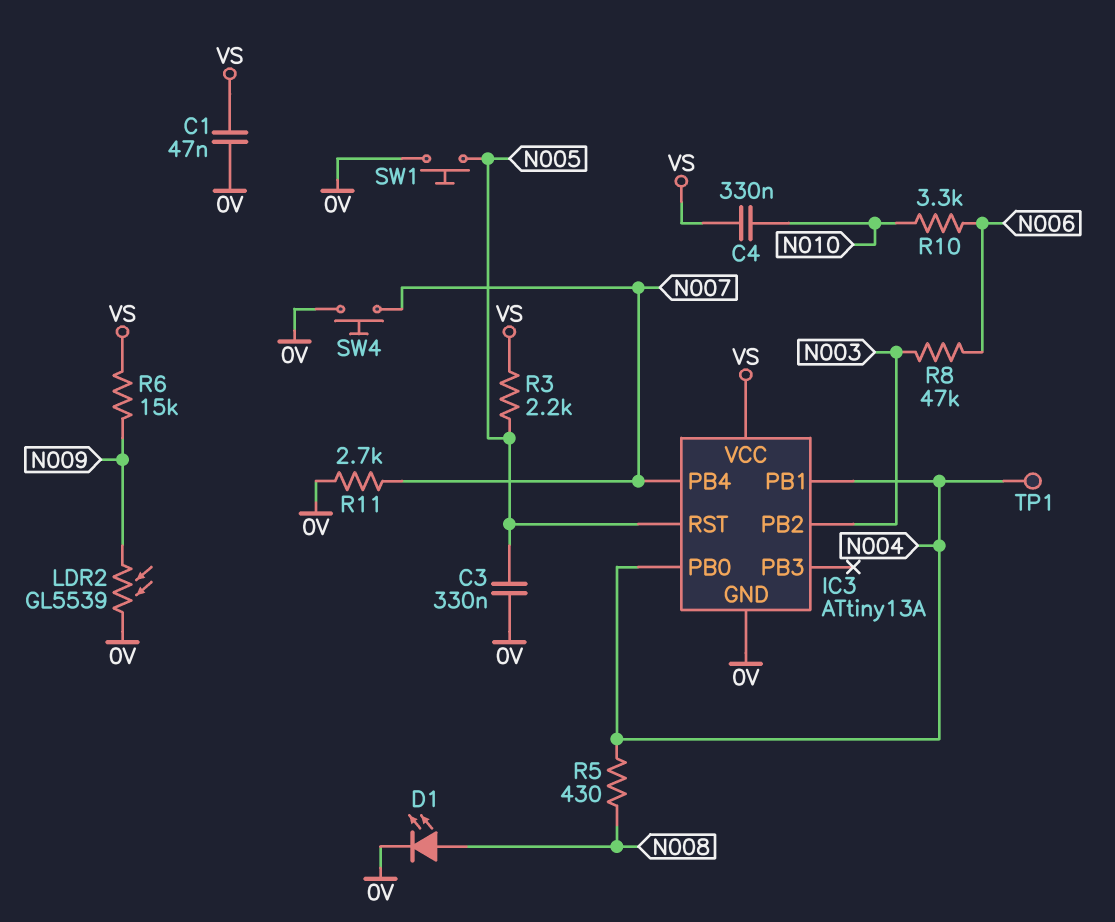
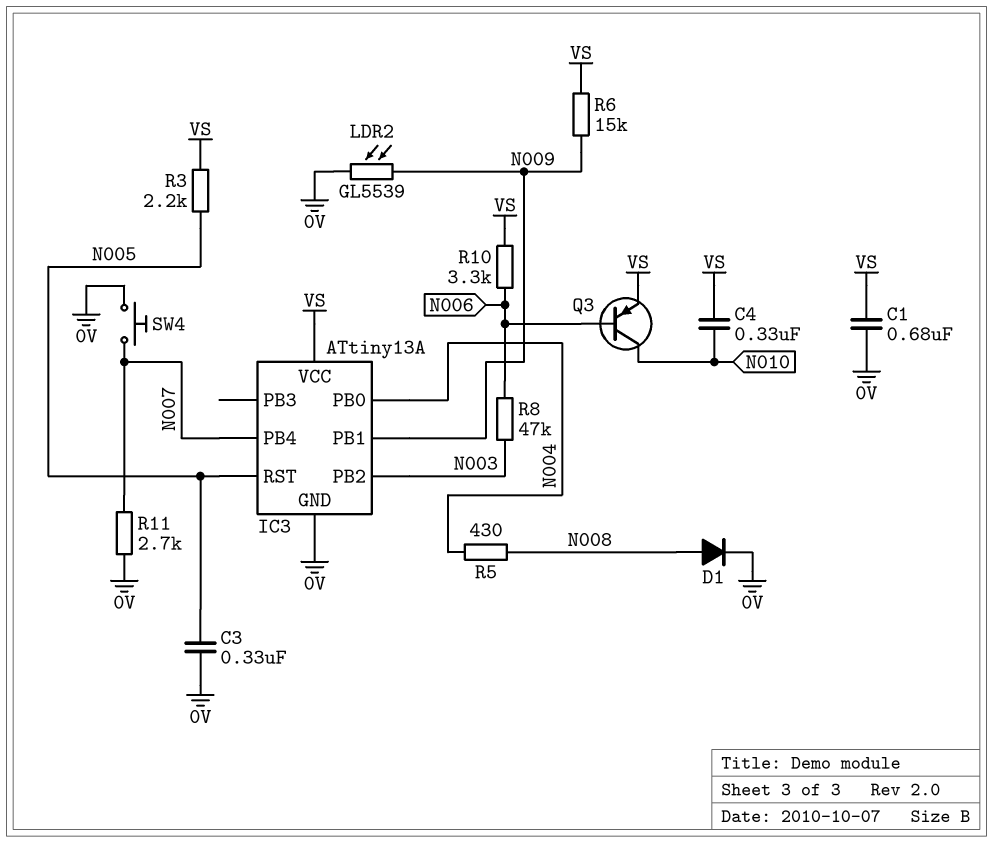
C1: 47nF (0V, VS) -> 680nF (0V, VS)
D1: LED (A N008, K 0V) -> diode (A N008, K 0V)
IC3 pin PB1: N004 -> N009
Q3: none -> PNP (B N006, C N010, E VS)
R10: 3.3k (N006, N010) -> 3.3k (N006, VS)
SW1: button (0V, N005) -> none
TP1: test point (N004) -> none

